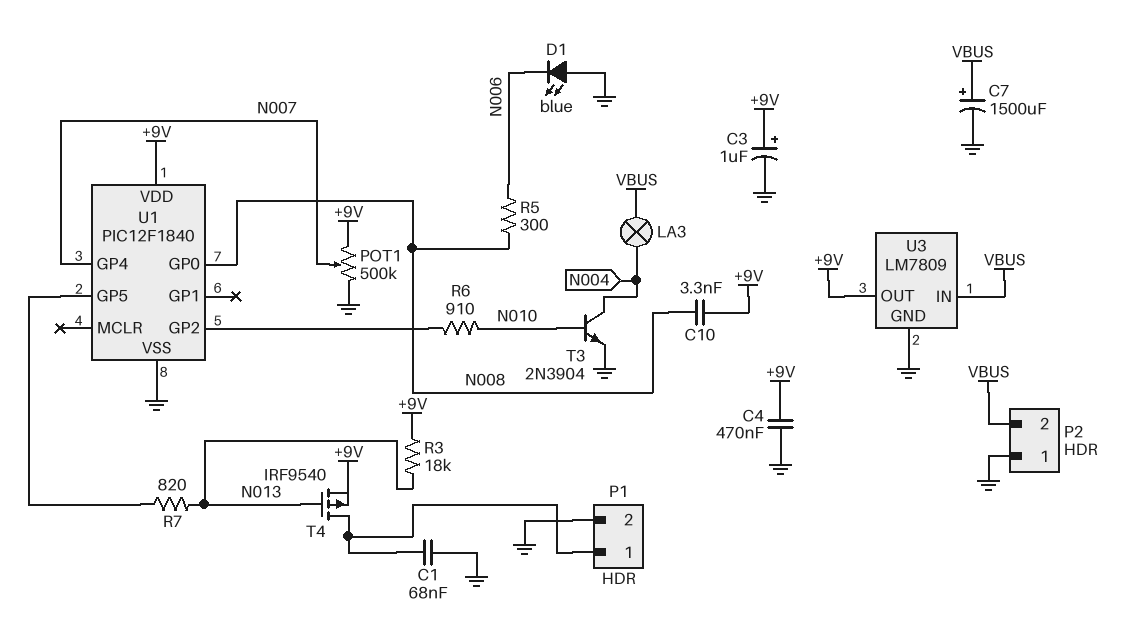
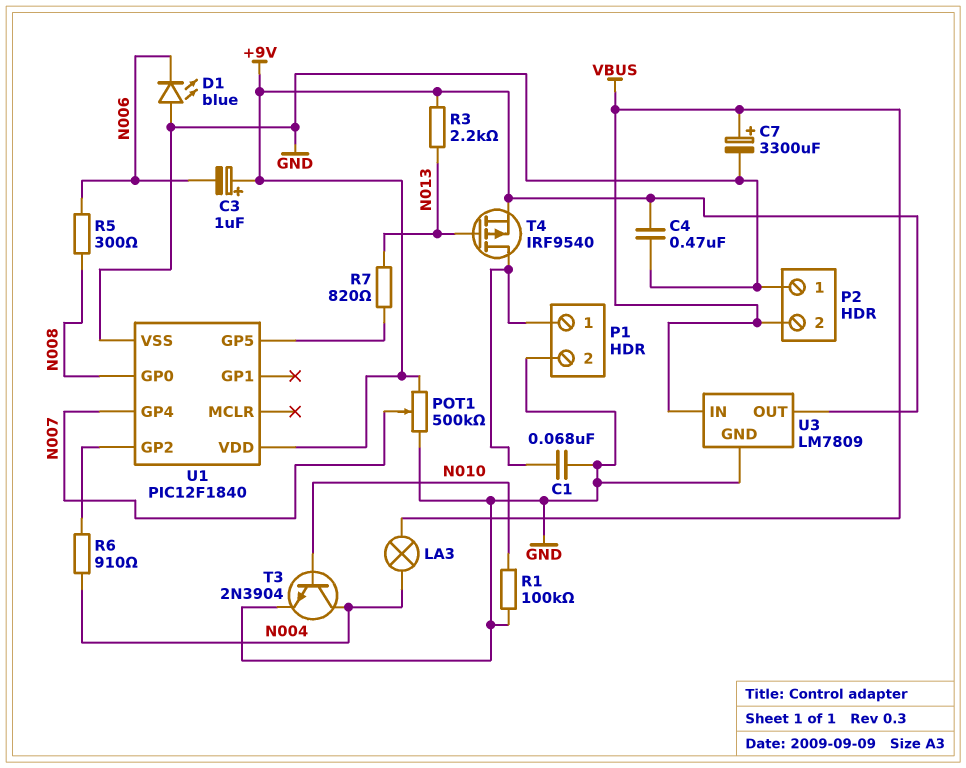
C3: 1uF (plus +9V, minus GND) -> 1uF (plus +9V, minus N006)
C7: 1500uF (plus VBUS, minus GND) -> 3300uF (plus VBUS, minus GND)
C10: 3.3nF (+9V, N008) -> none
R1: none -> 100k (GND, N010)
R3: 18k (+9V, N013) -> 2.2k (+9V, N013)
R6: 910 (N010, U1/GP2) -> 910 (N004, U1/GP2)

